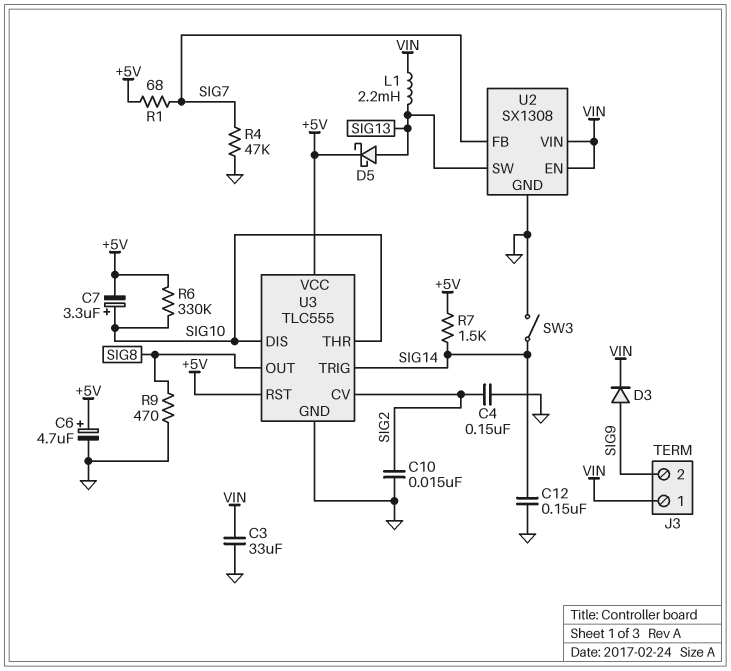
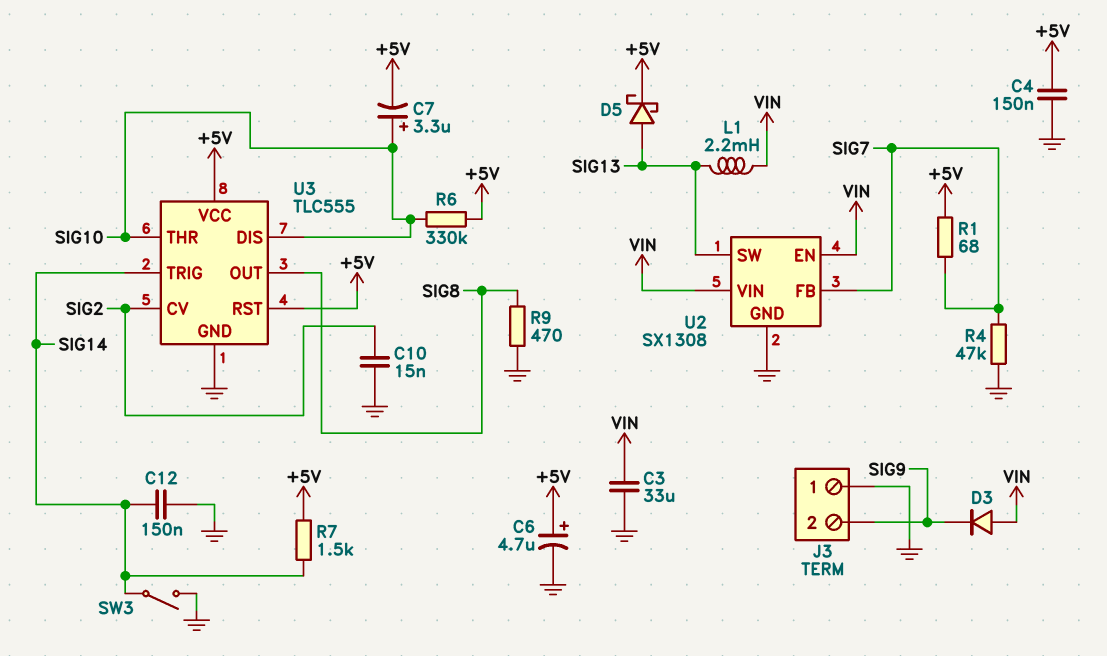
C4: 150nF (GND, SIG2) -> 150nF (+5V, GND)
D3: diode (A SIG9, K VIN) -> diode (A VIN, K SIG9)
J3 pin 1: VIN -> GND

